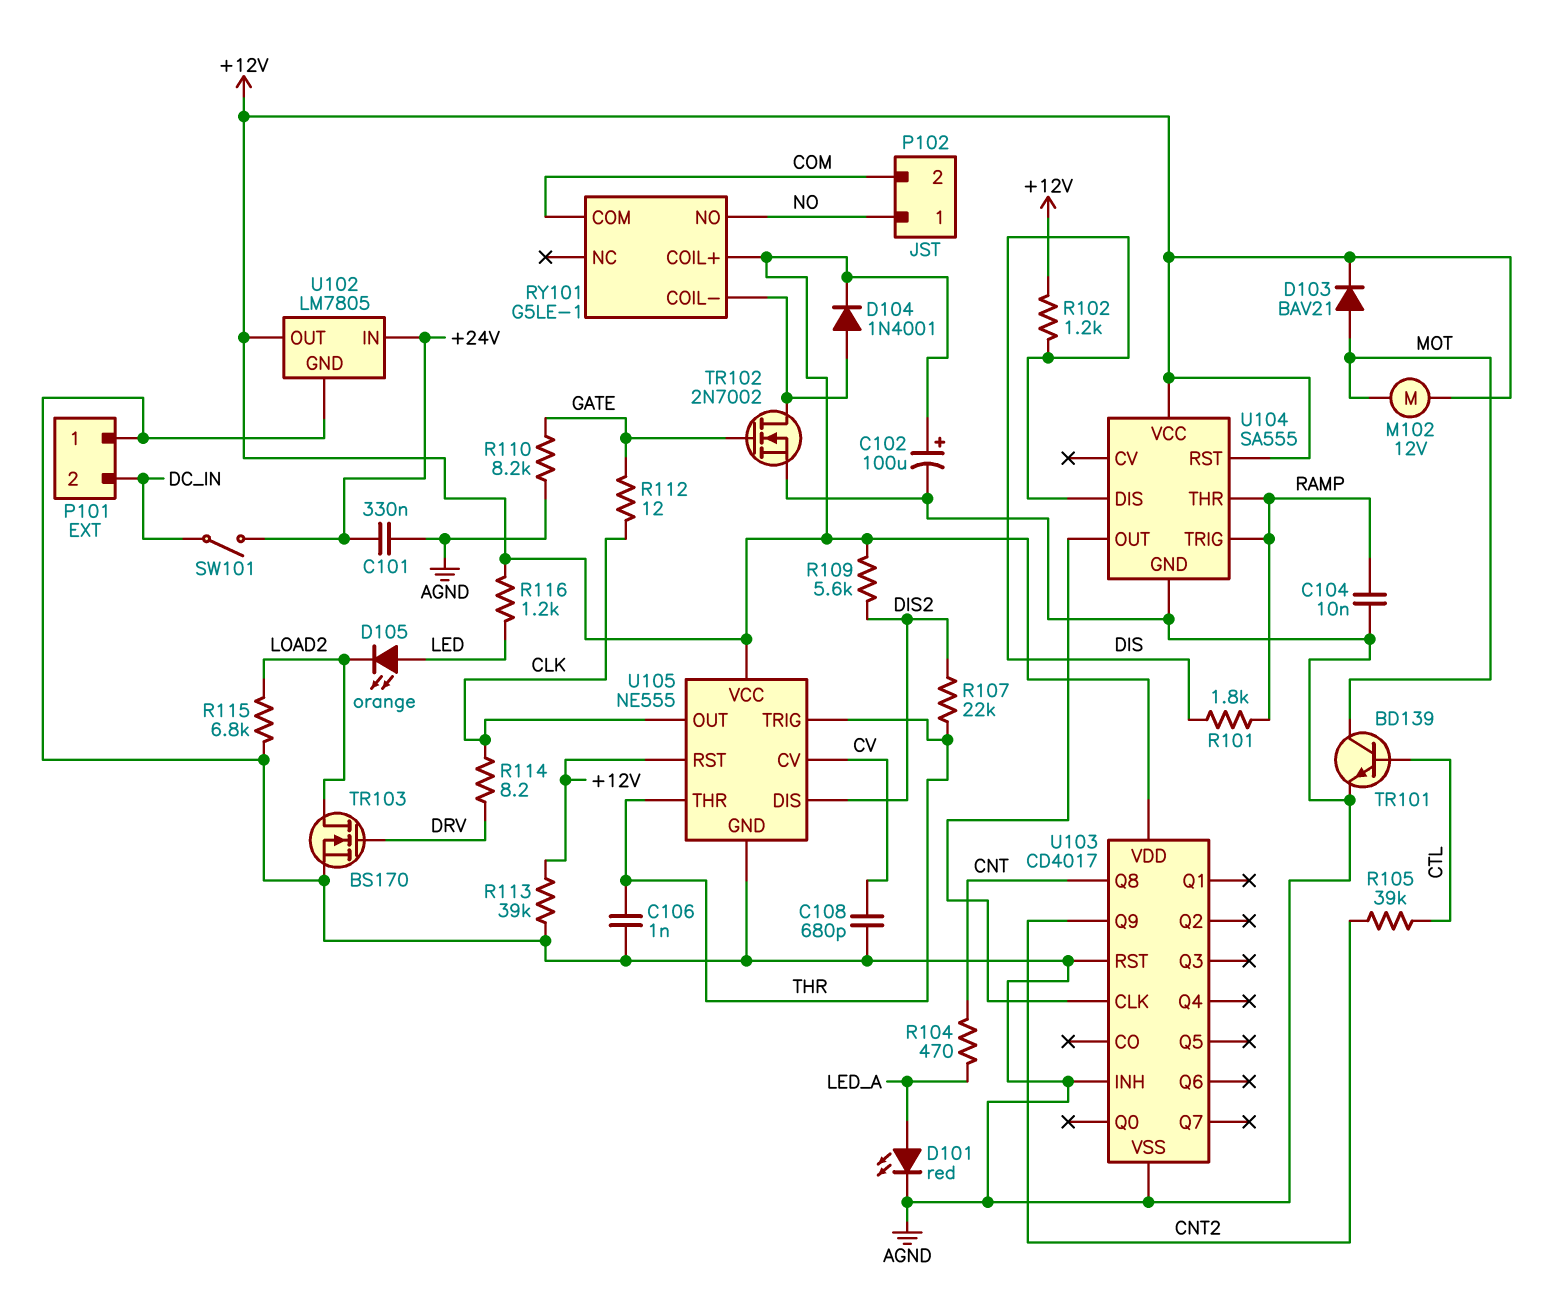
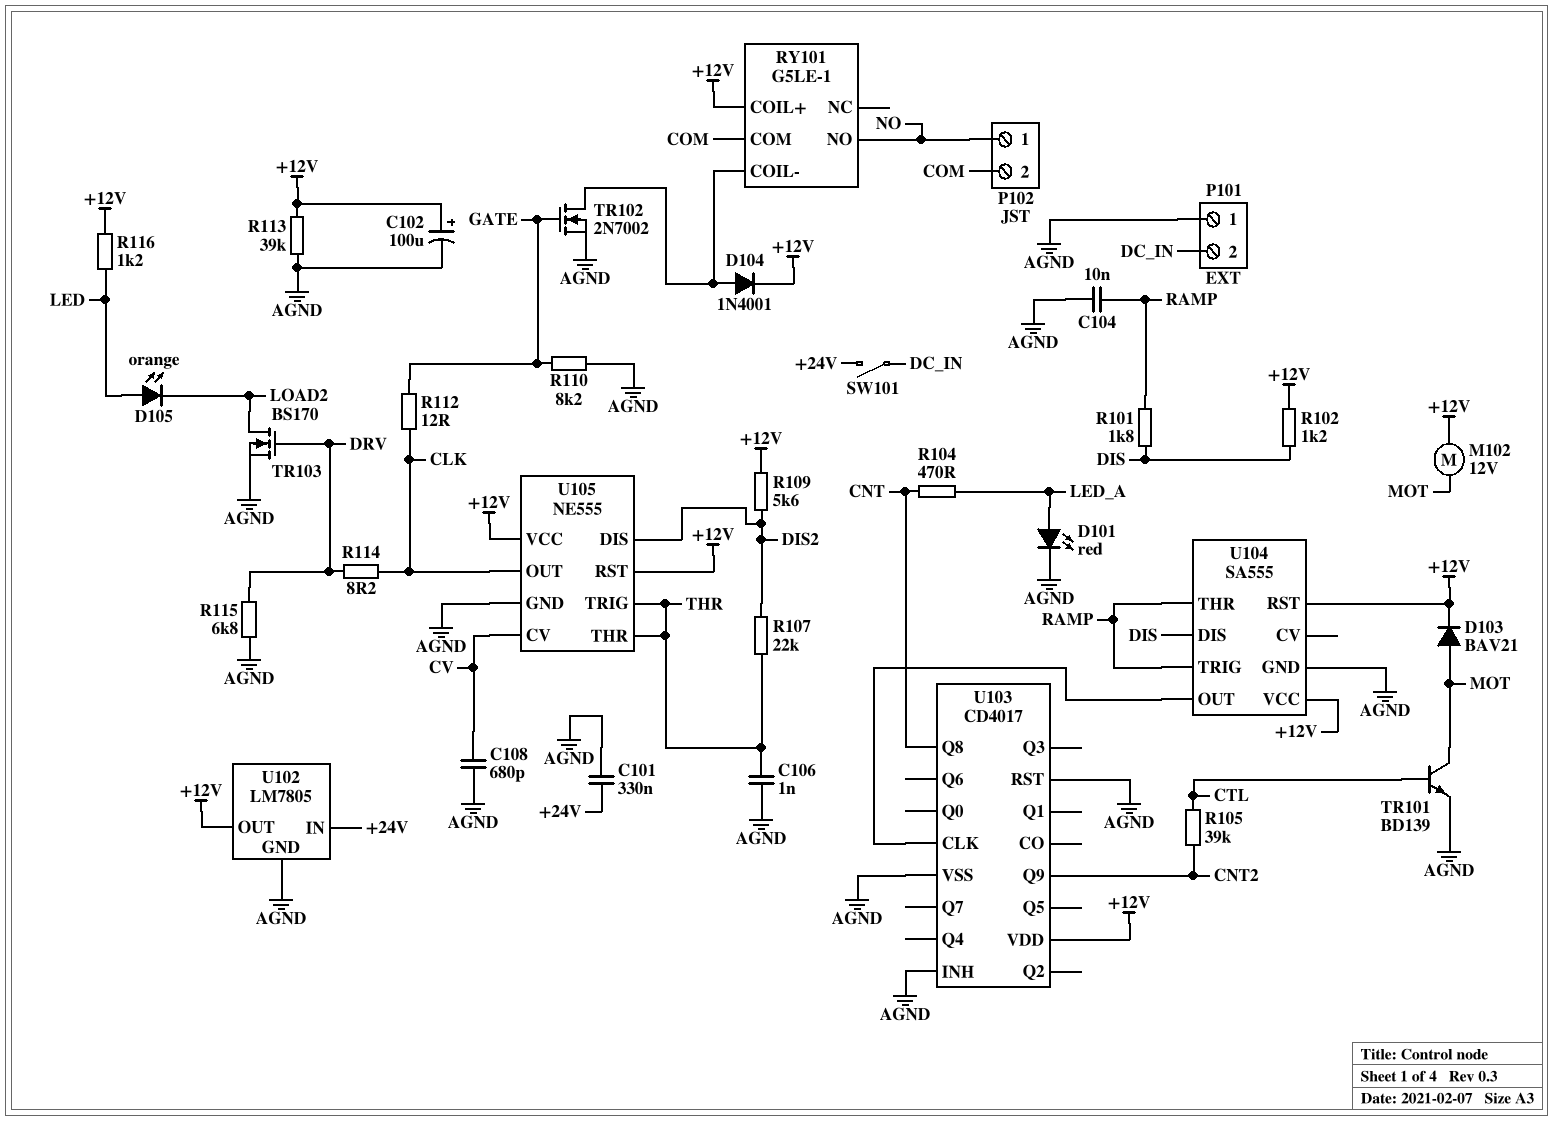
R115: 6.8k (AGND, LOAD2) -> 6.8k (AGND, DRV)

